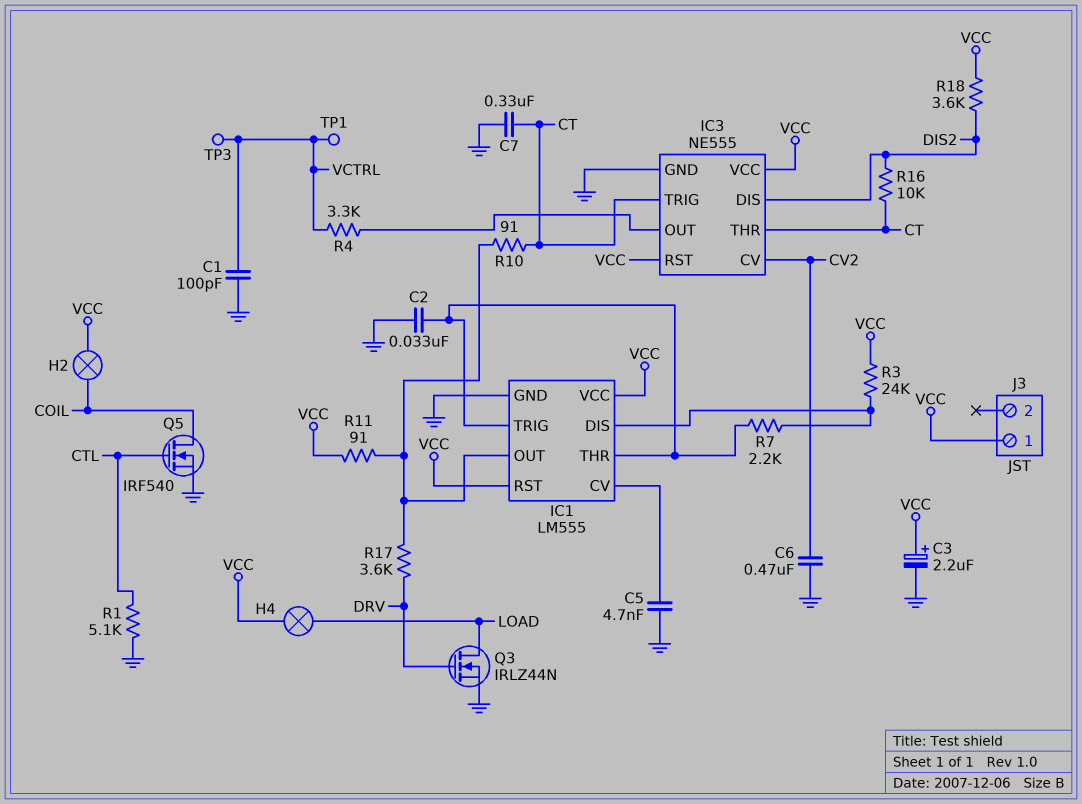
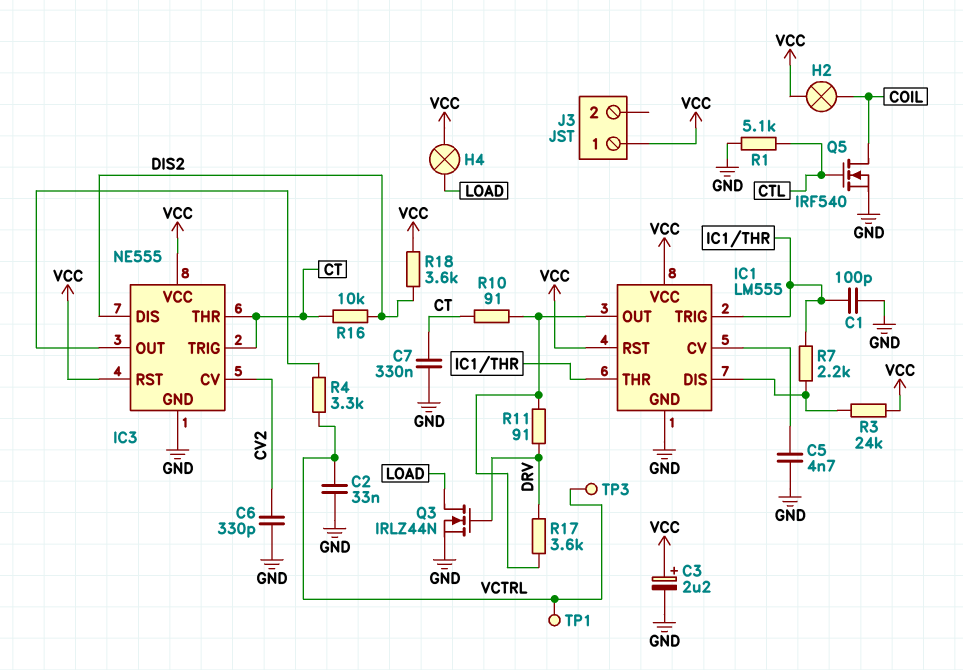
C1: 100pF (GND, VCTRL) -> 100pF (GND, IC1/THR)
C2: 33nF (GND, IC1/THR) -> 33nF (GND, VCTRL)
C6: 470nF (CV2, GND) -> 330pF (CV2, GND)
R11: 91 (IC1/OUT, VCC) -> 91 (DRV, IC1/OUT)

